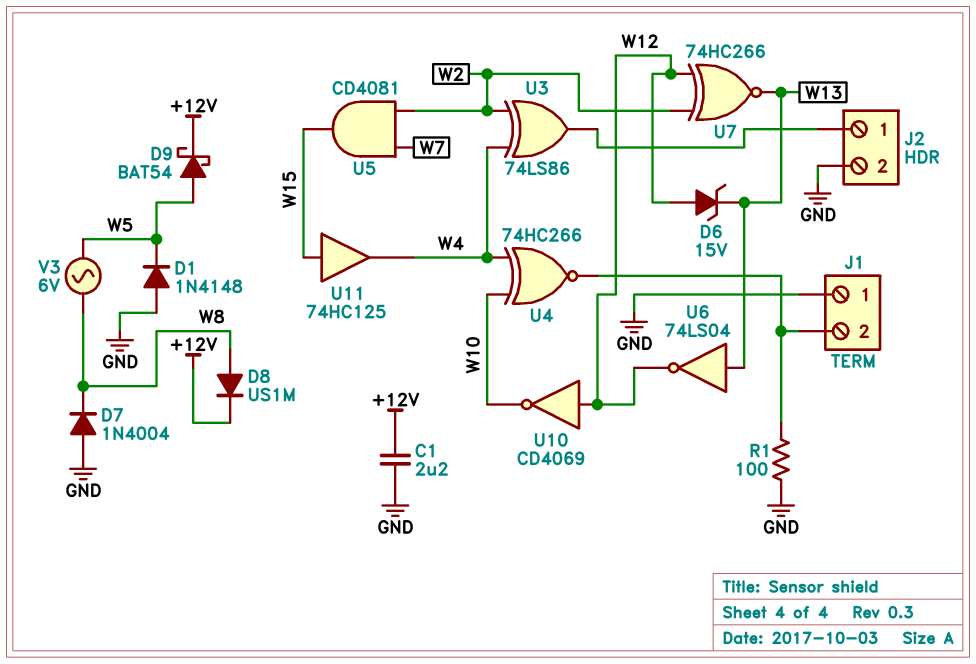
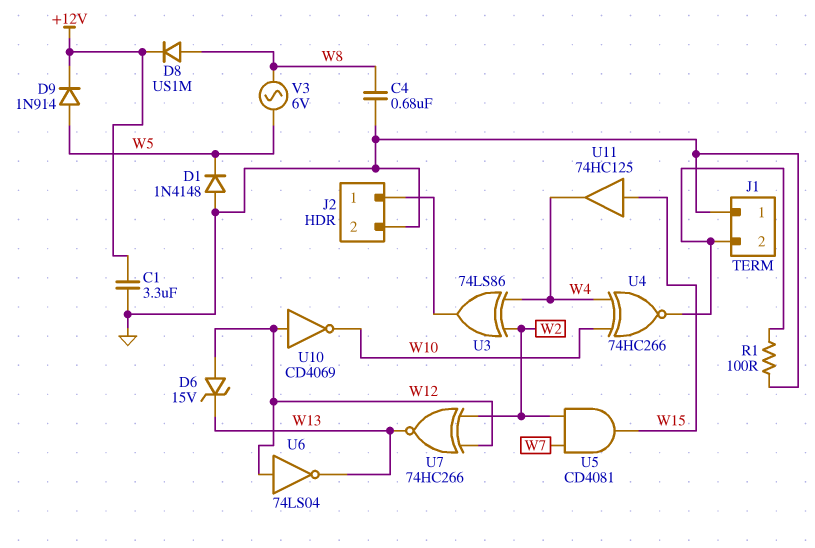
C1: 2.2uF (+12V, GND) -> 3.3uF (+12V, GND)
C4: none -> 680nF (GND, W8)
D7: diode 1N4004 (A GND, K W8) -> none
D9: schottky BAT54 (A W5, K +12V) -> diode 1N914 (A W5, K +12V)
U6: NOT 74LS04 (in W13, out W12) -> NOT 74LS04 (in W12, out W13)

